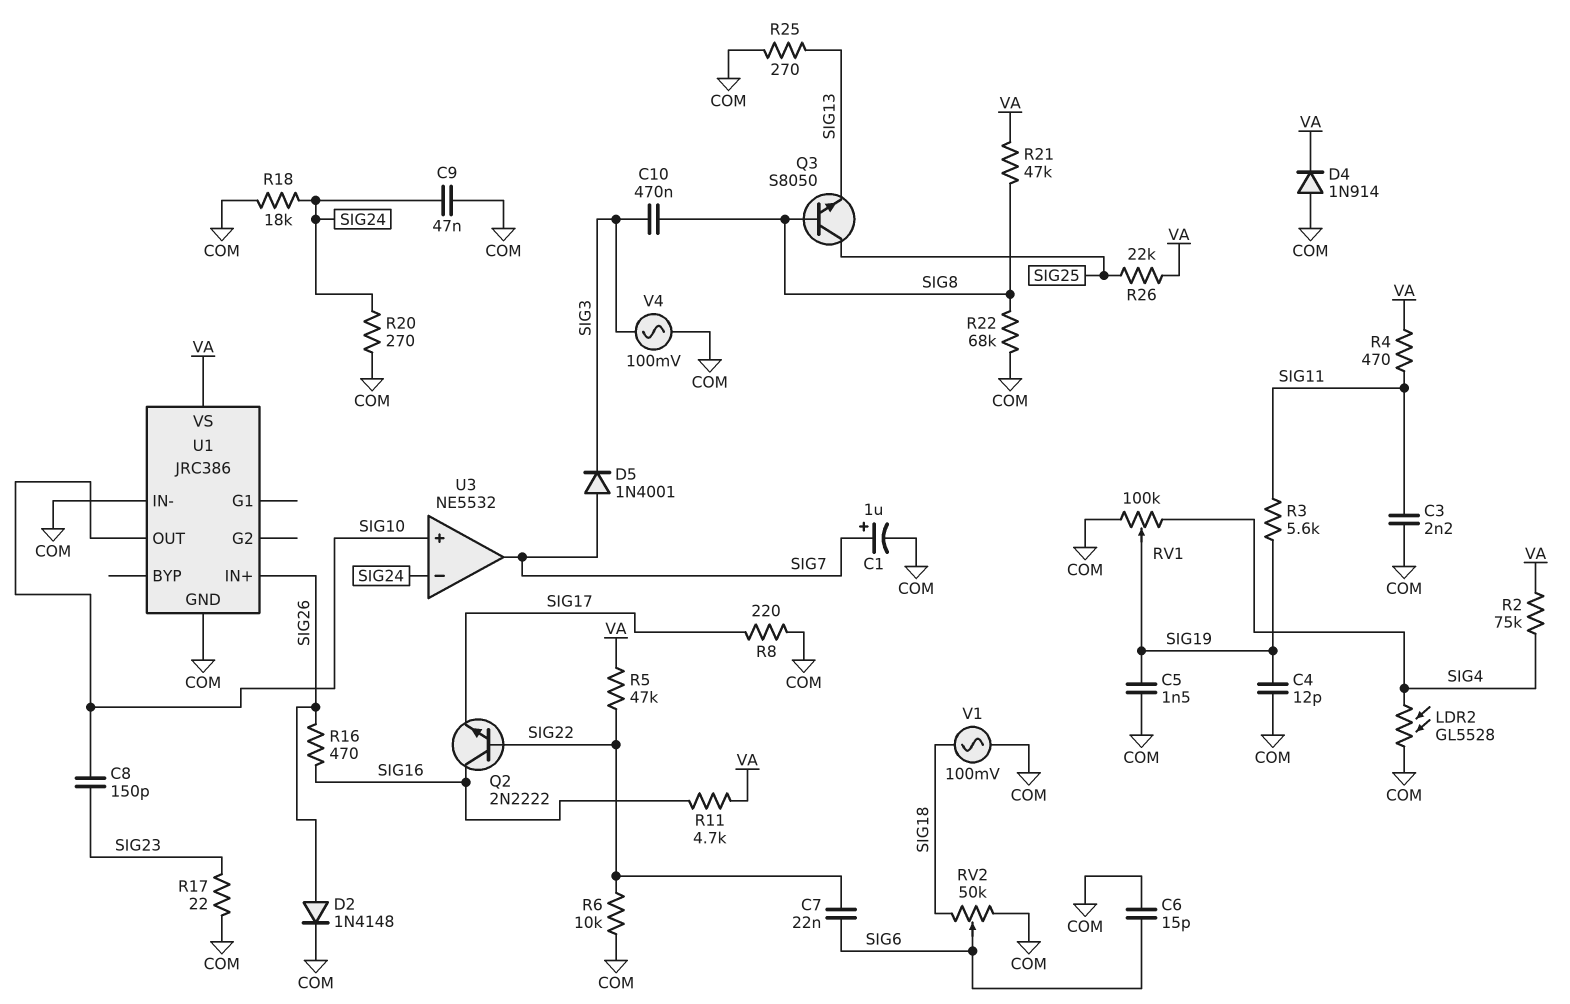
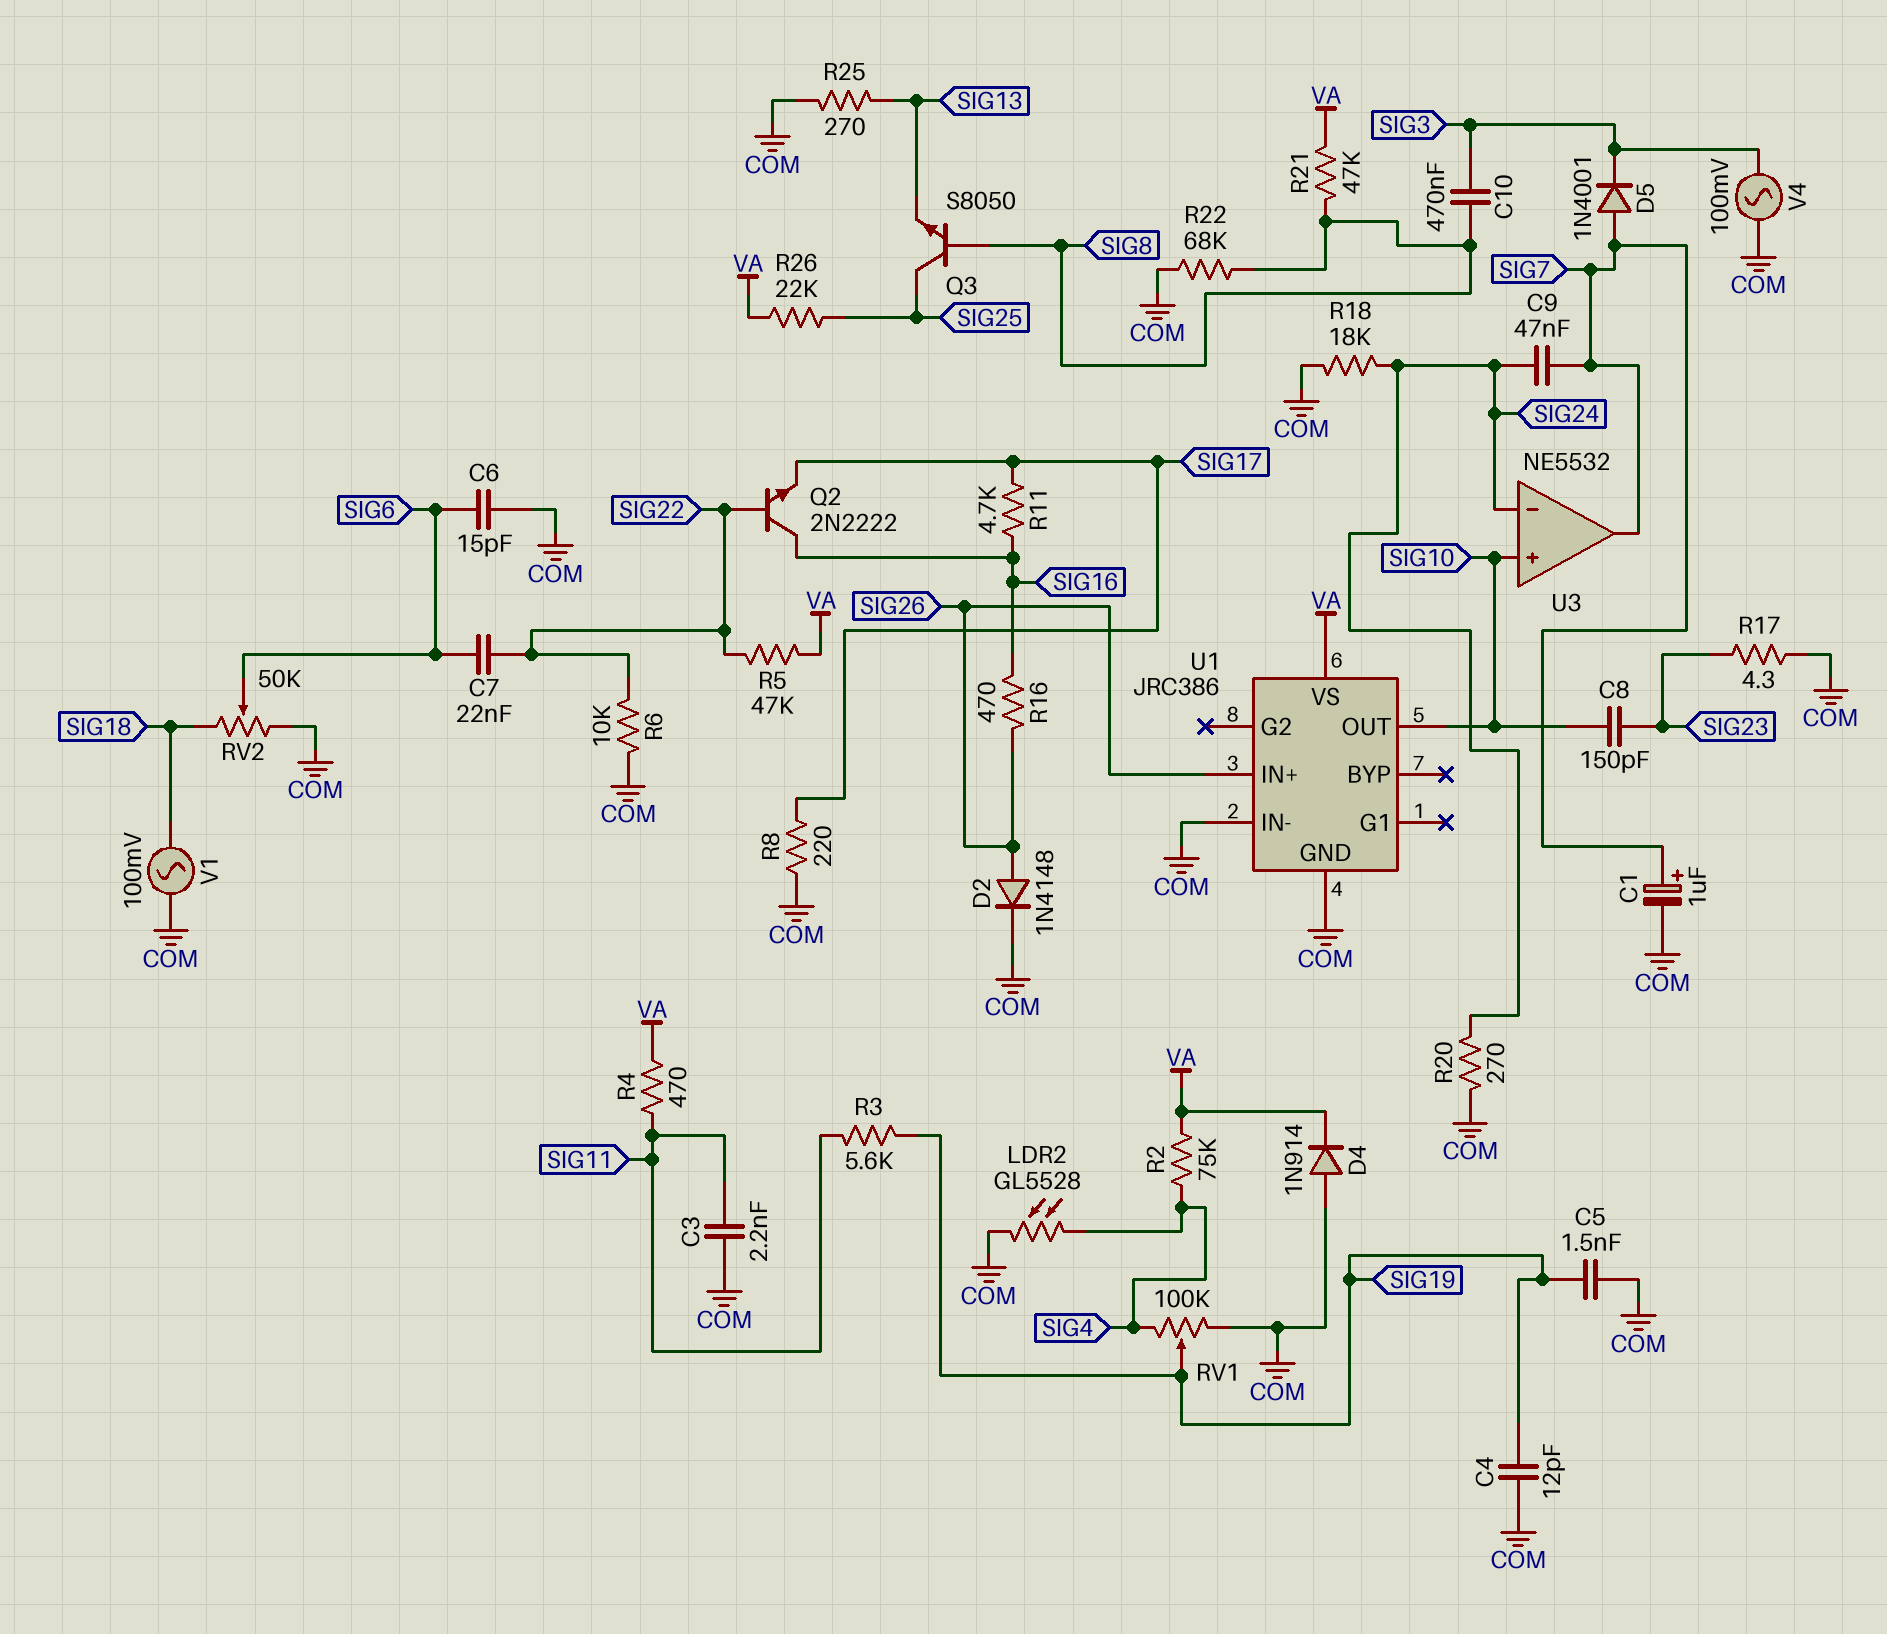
C9: 47nF (COM, SIG24) -> 47nF (SIG7, SIG24)
R11: 4.7k (SIG16, VA) -> 4.7k (SIG16, SIG17)
R17: 22 (COM, SIG23) -> 4.3 (COM, SIG23)

